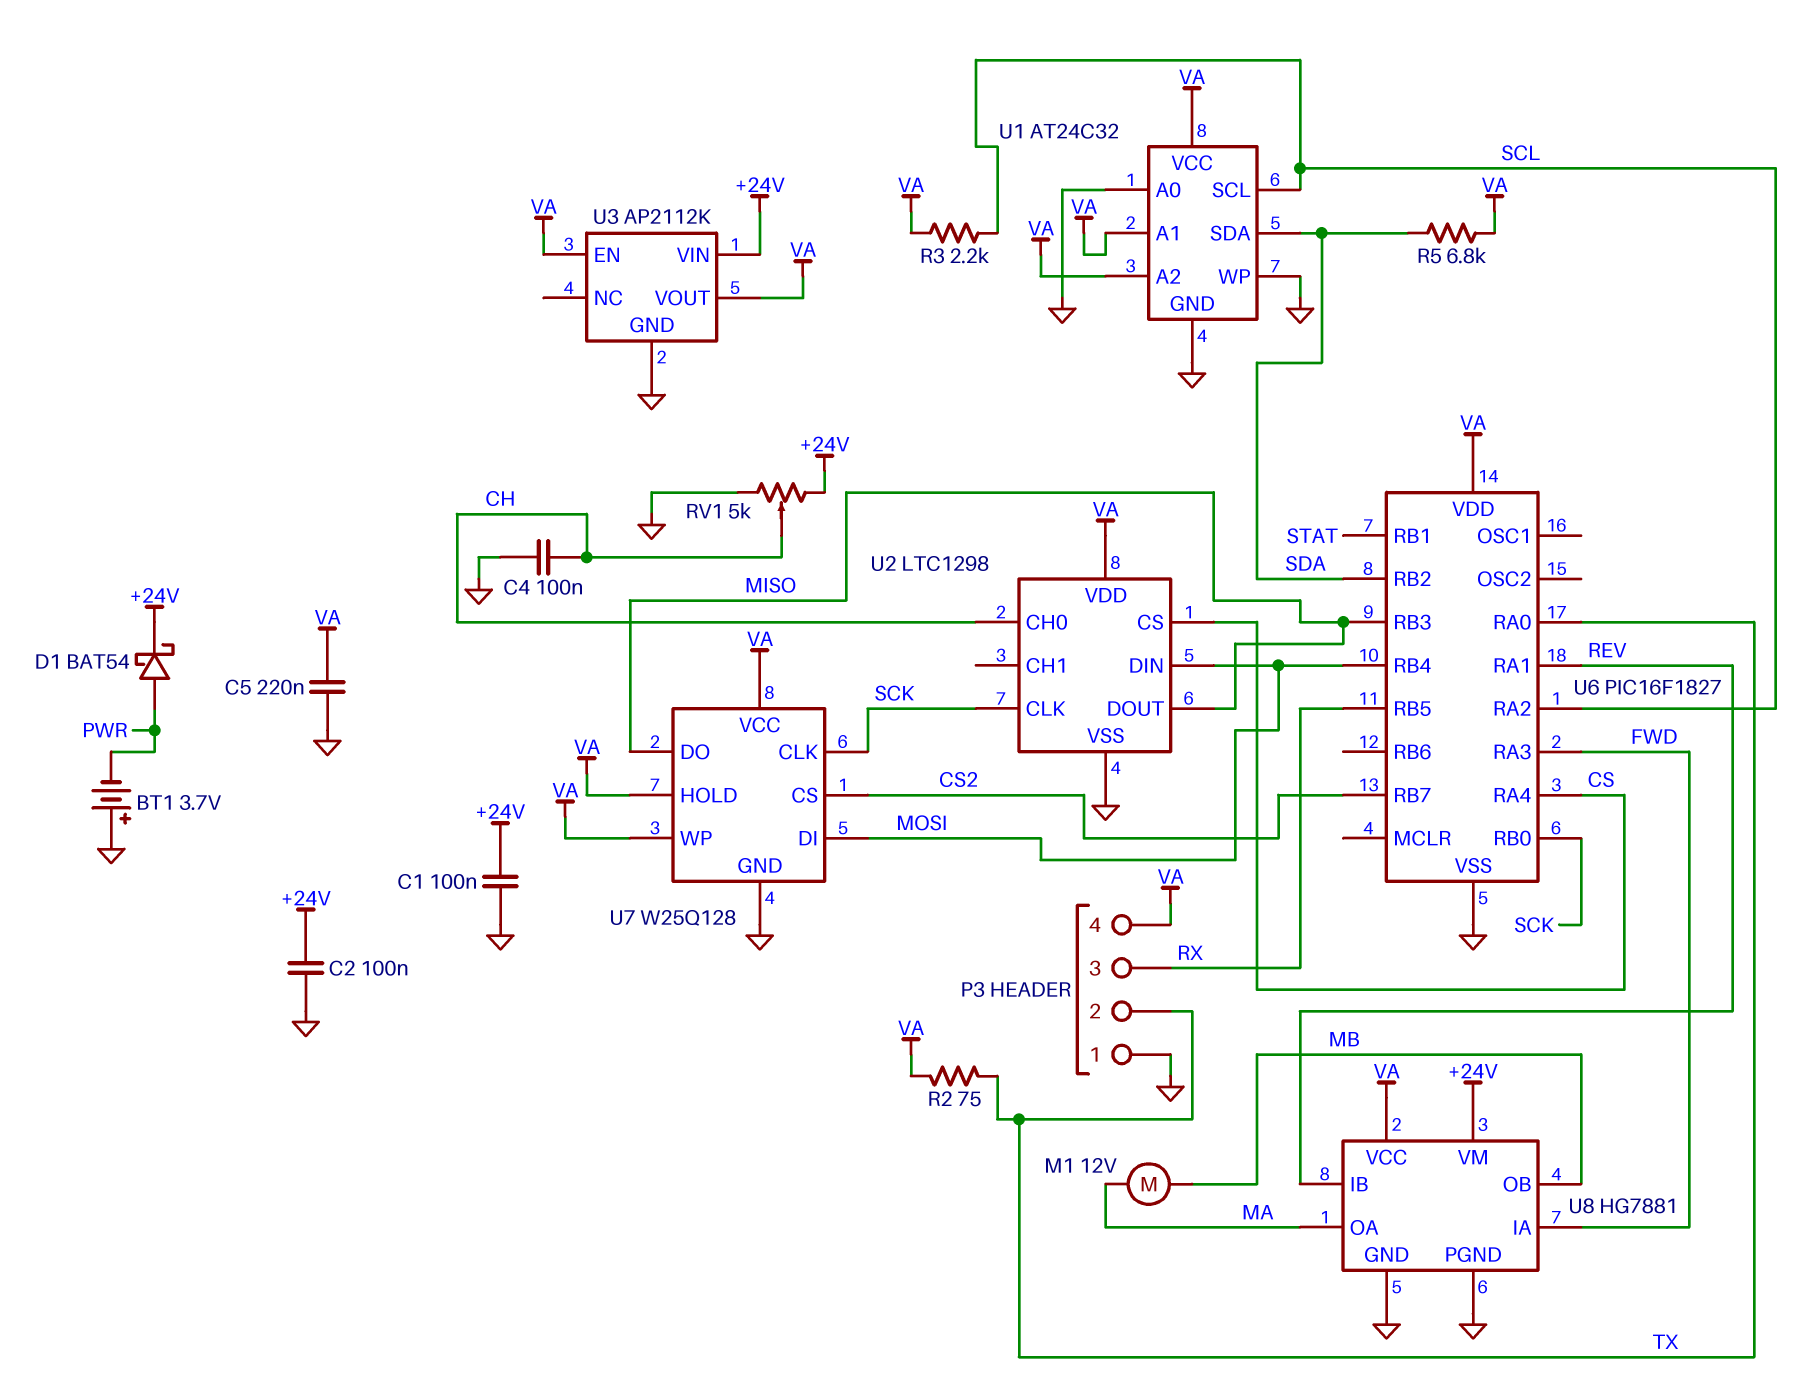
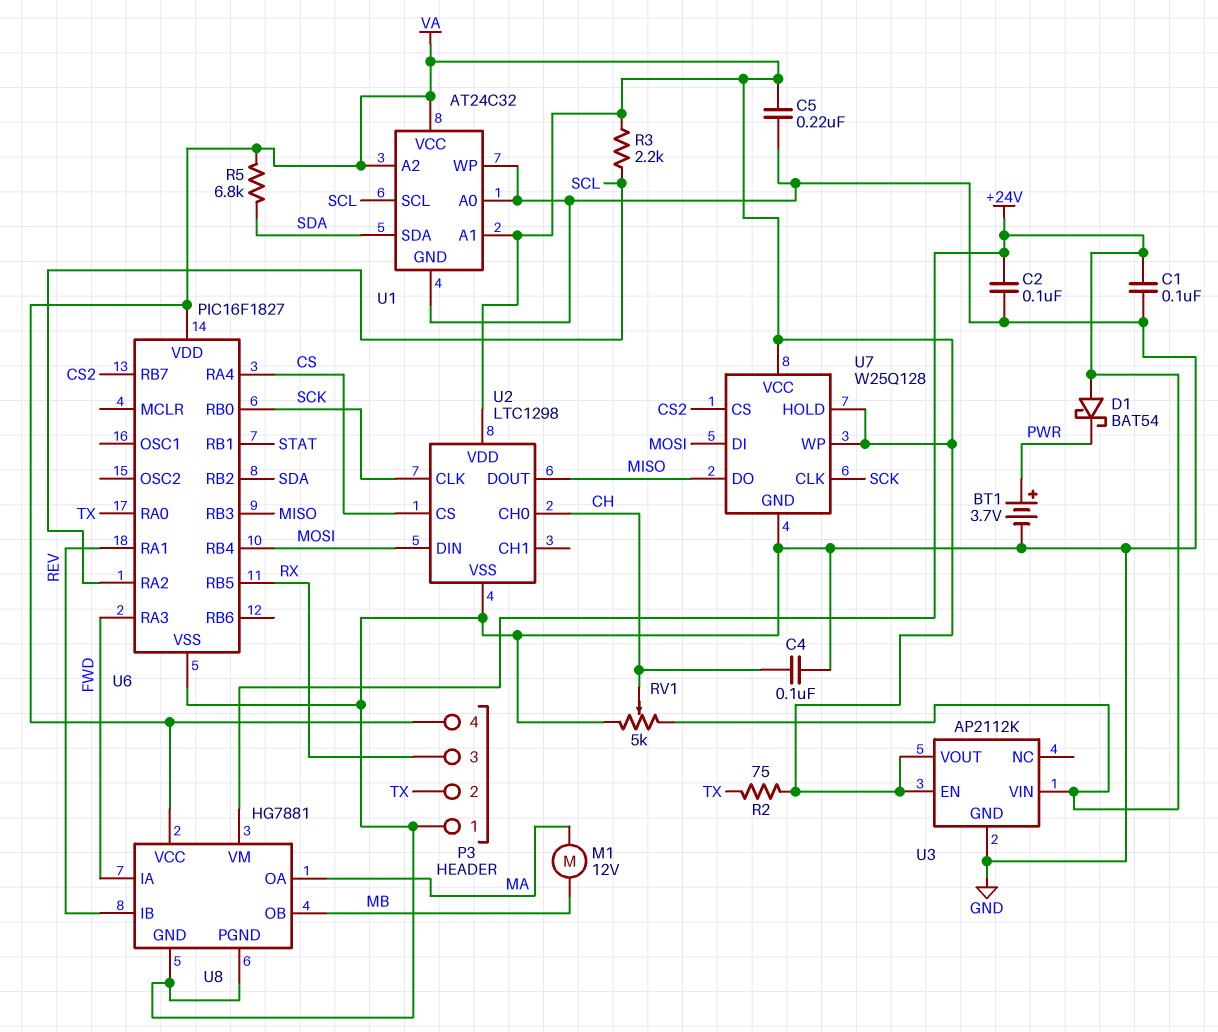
BT1: 3.7V (plus GND, minus PWR) -> 3.7V (plus PWR, minus GND)
D1: schottky BAT54 (A PWR, K +24V) -> schottky BAT54 (A +24V, K PWR)

